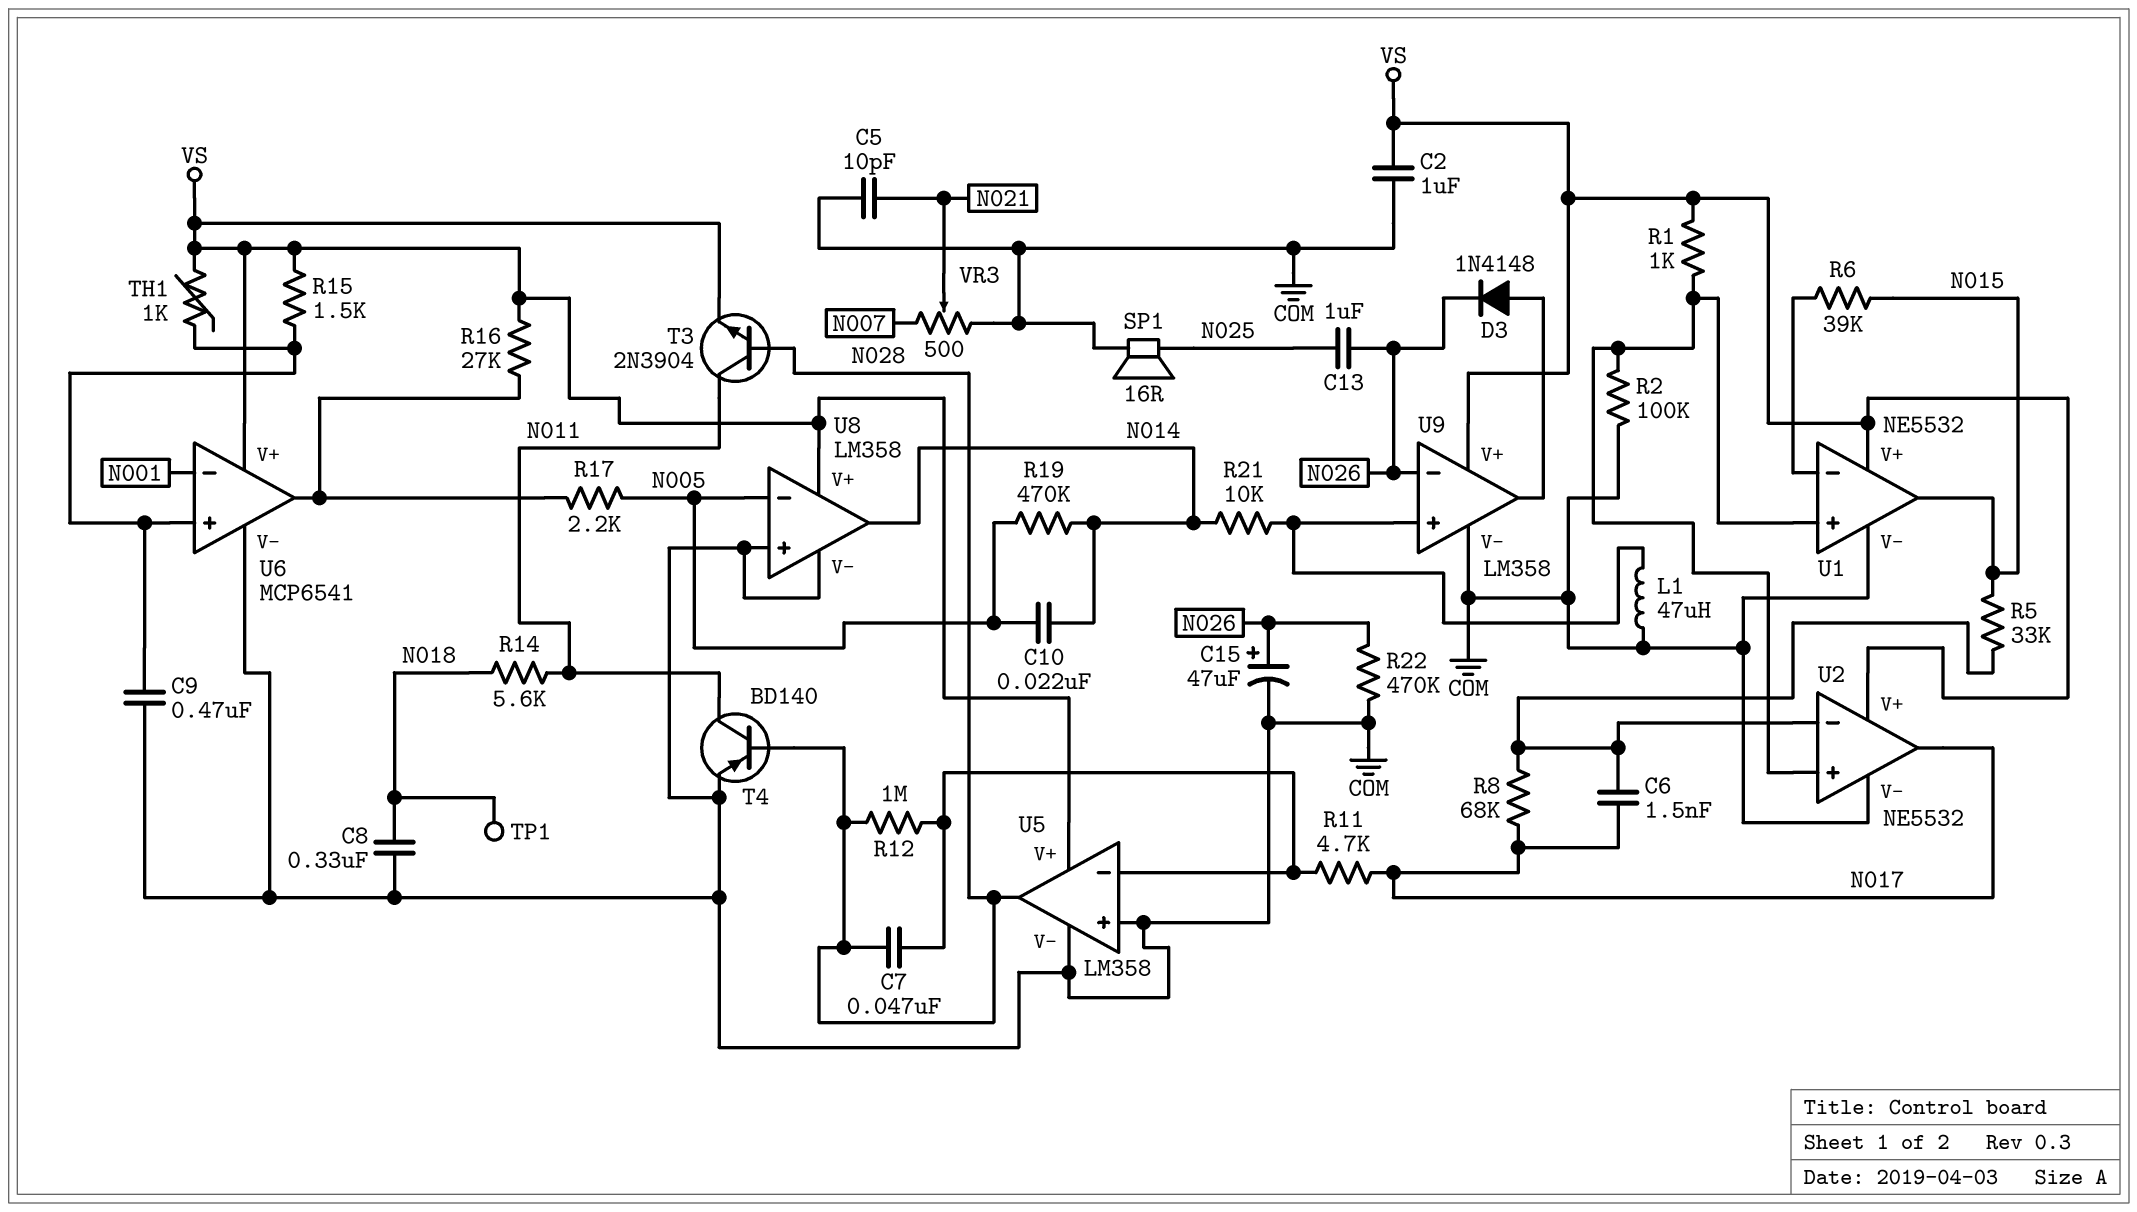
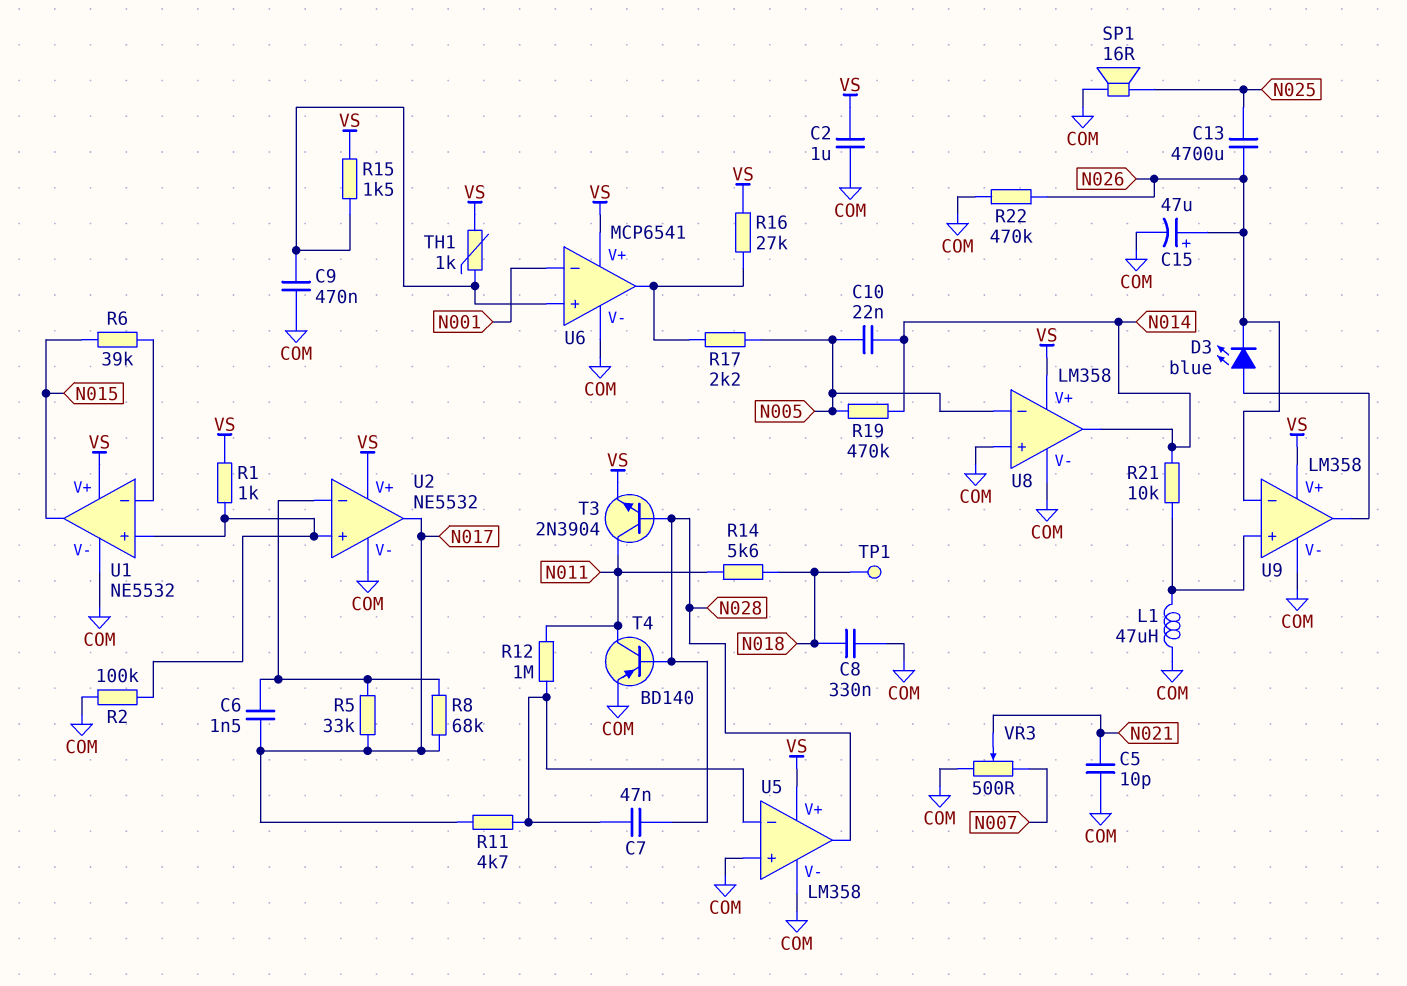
C13: 1uF (N025, N026) -> 4700uF (N025, N026)
D3: diode 1N4148 (A U9/out, K N026) -> LED blue (A U9/out, K N026)
R5: 33k (N015, U2/in-) -> 33k (N017, U2/in-)
R12: 1M (N028, U5/in-) -> 1M (N011, U5/in-)

